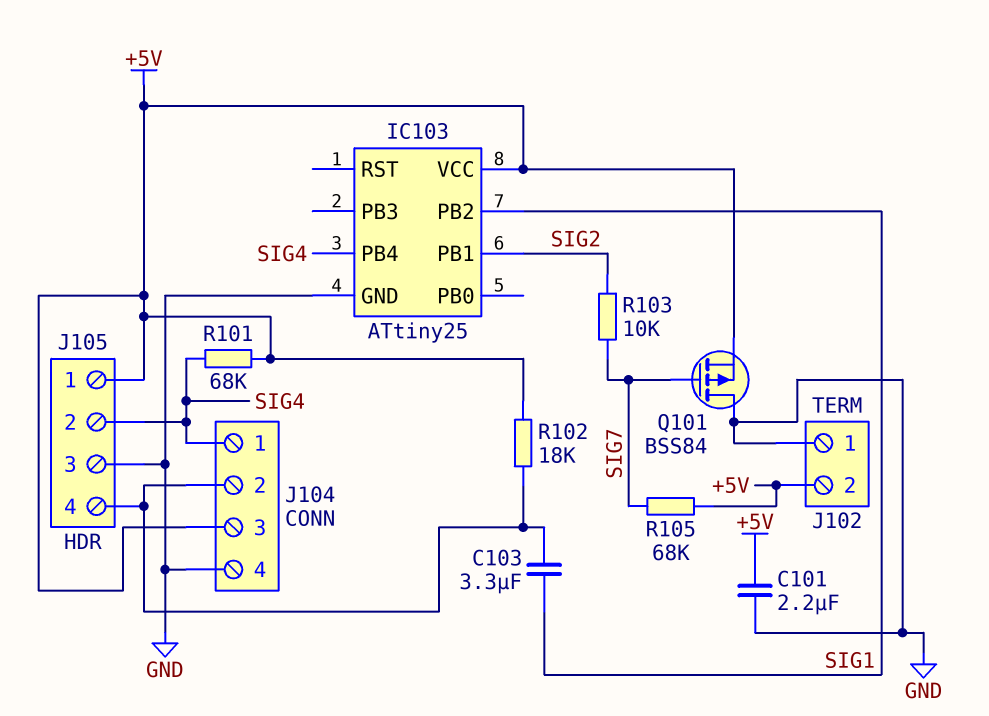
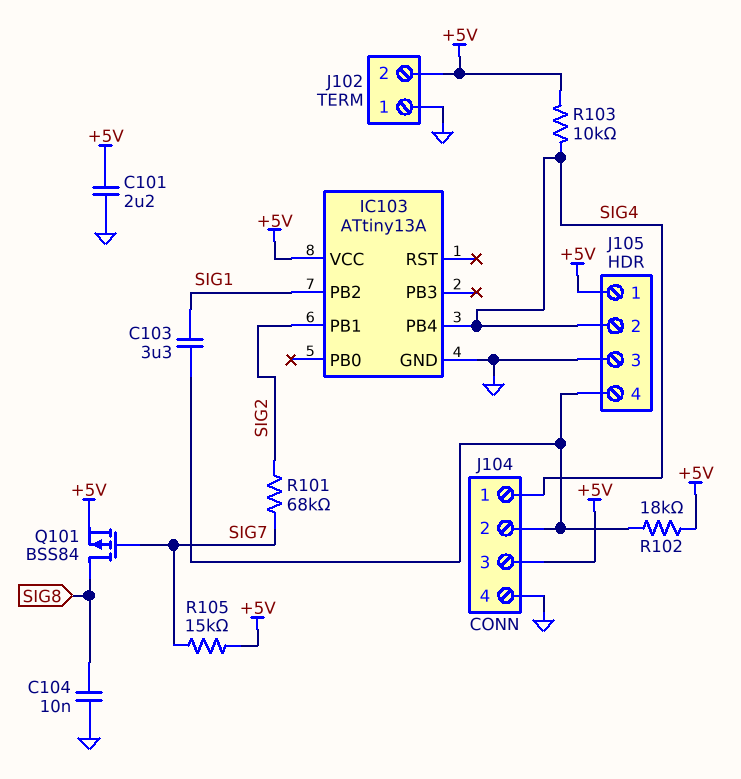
C104: none -> 10nF (GND, SIG8)
IC103: ATtiny25 -> ATtiny13A
Q101: PMOS BSS84 (G SIG7, D GND, S +5V) -> PMOS BSS84 (G SIG7, D SIG8, S +5V)
R101: 68k (+5V, SIG4) -> 68k (SIG2, SIG7)
R103: 10k (SIG2, SIG7) -> 10k (+5V, SIG4)
R105: 68k (+5V, SIG7) -> 15k (+5V, SIG7)

